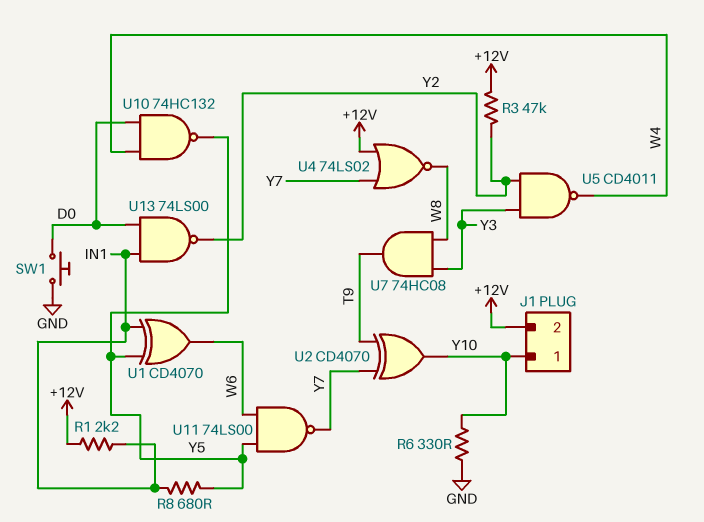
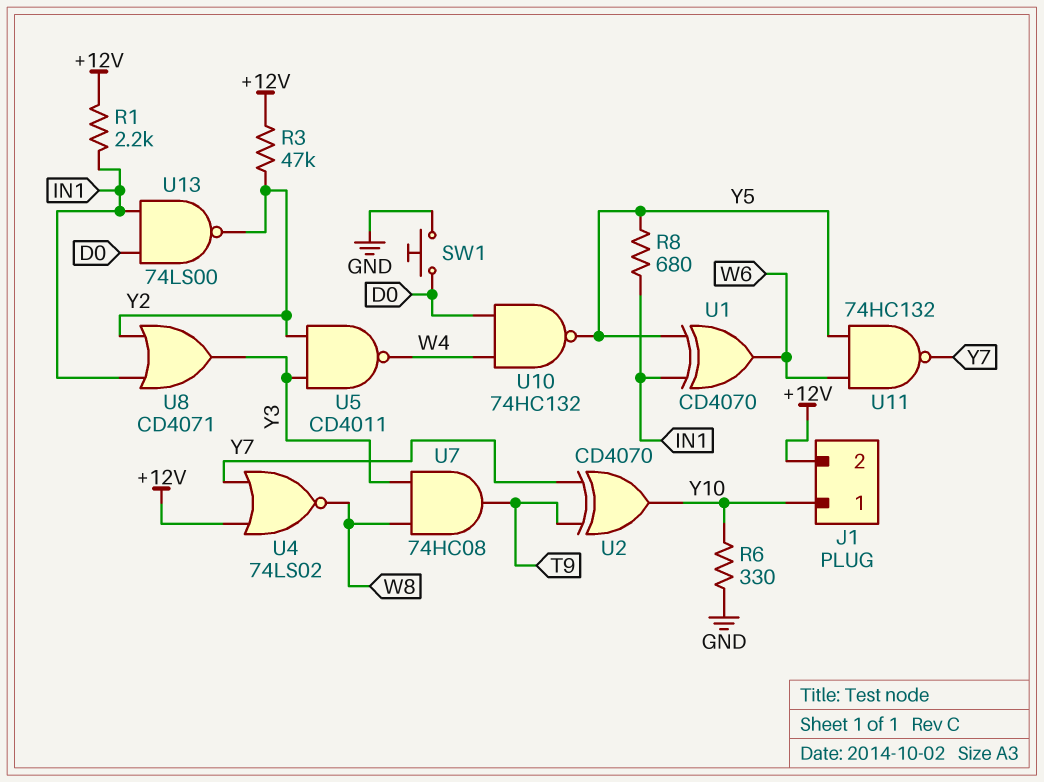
U8: none -> OR CD4071 (in IN1, in Y2, out Y3)
U11: NAND 74LS00 (in W6, in Y5, out Y7) -> NAND 74HC132 (in W6, in Y5, out Y7)

